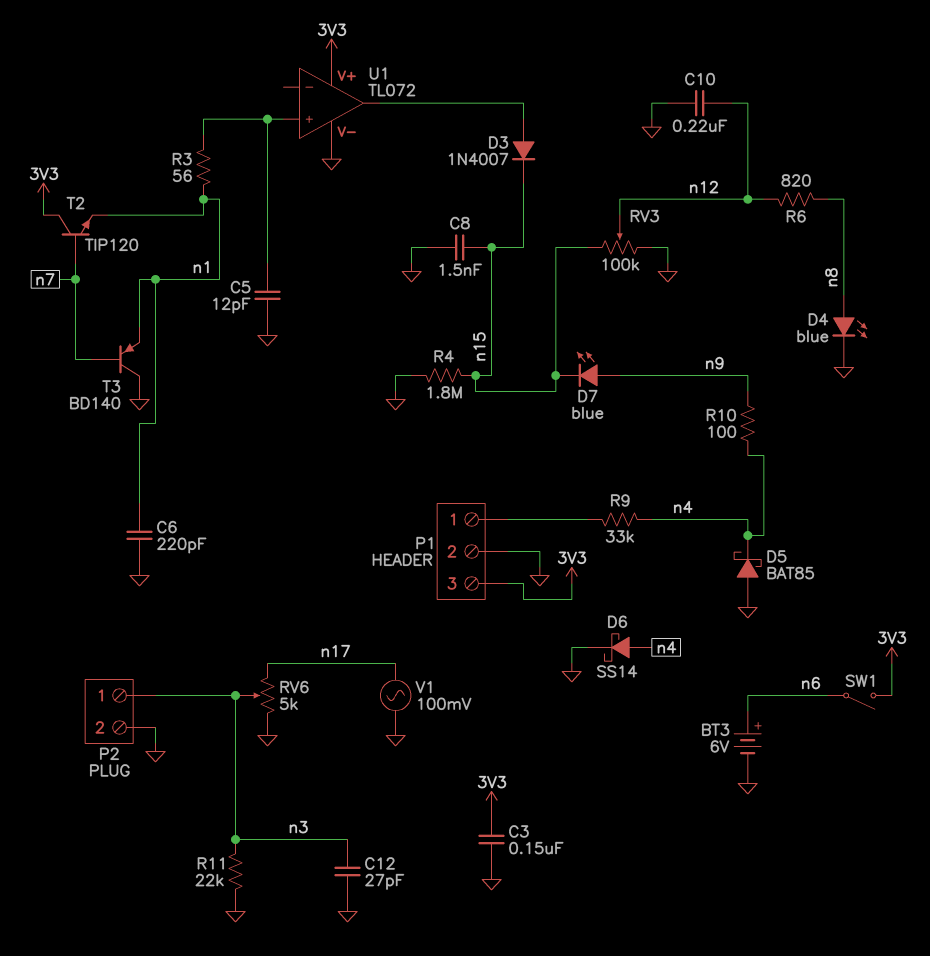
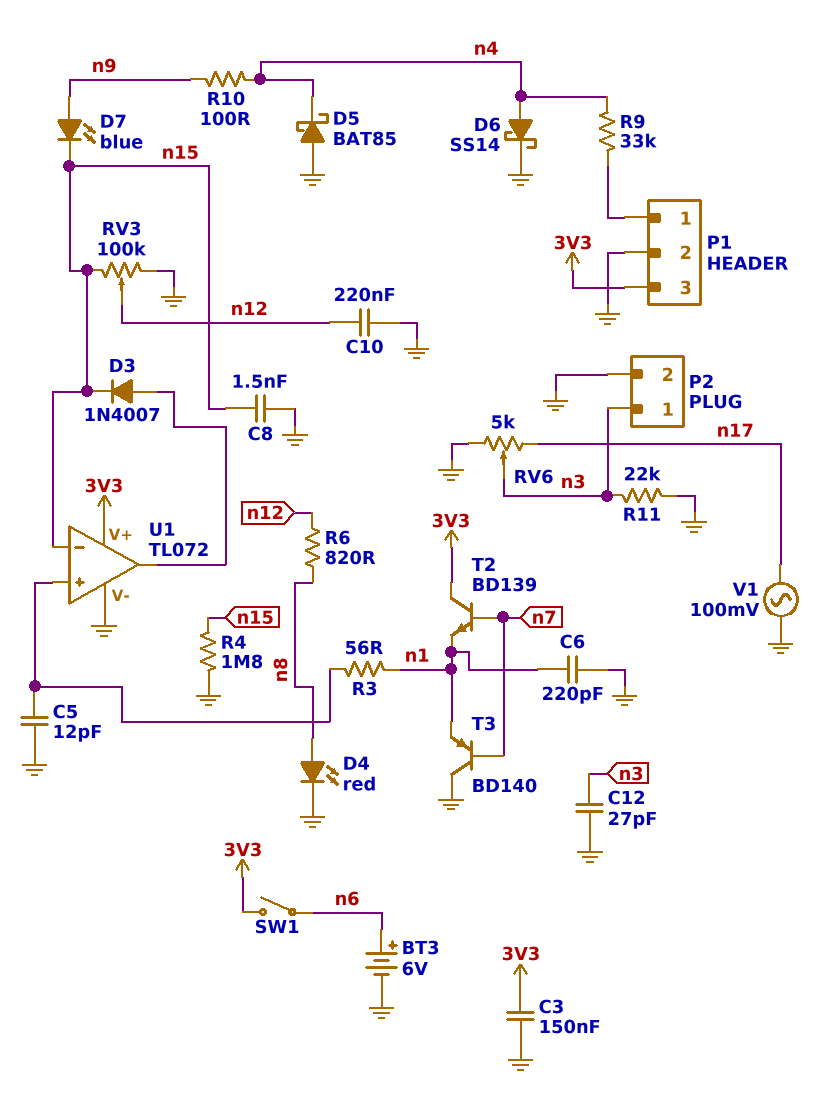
D4: LED blue (A n8, K GND) -> LED red (A n8, K GND)
T2: NPN TIP120 (B n7, C 3V3, E n1) -> NPN BD139 (B n7, C 3V3, E n1)
U1 pin in-: none -> n15

